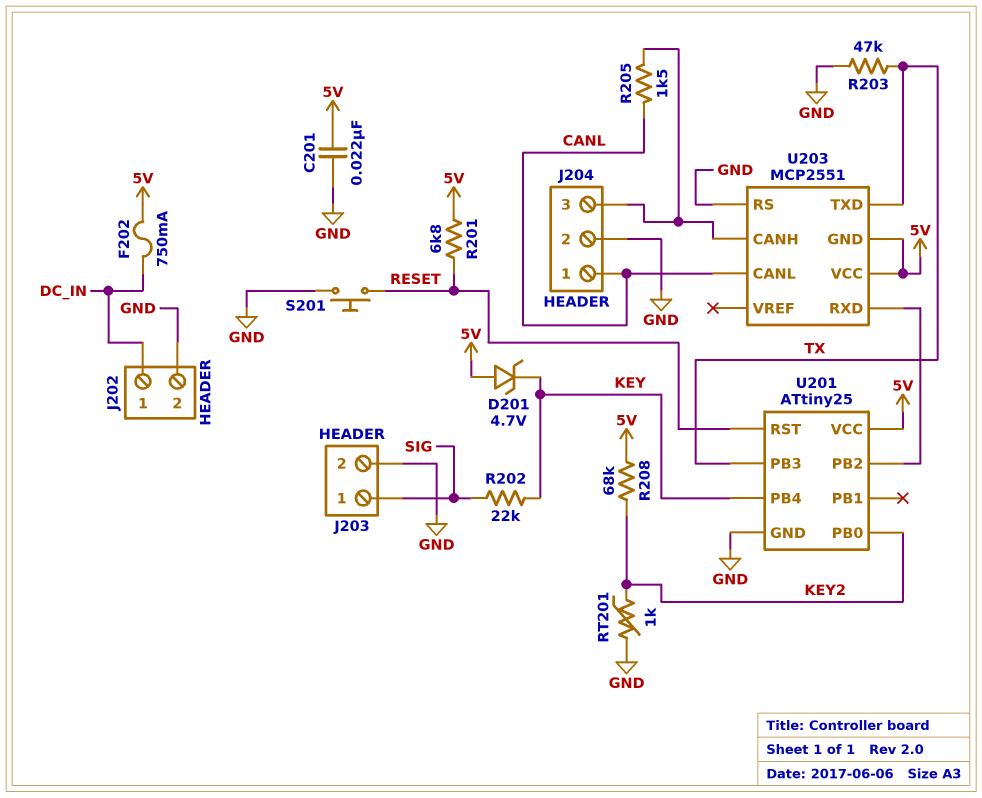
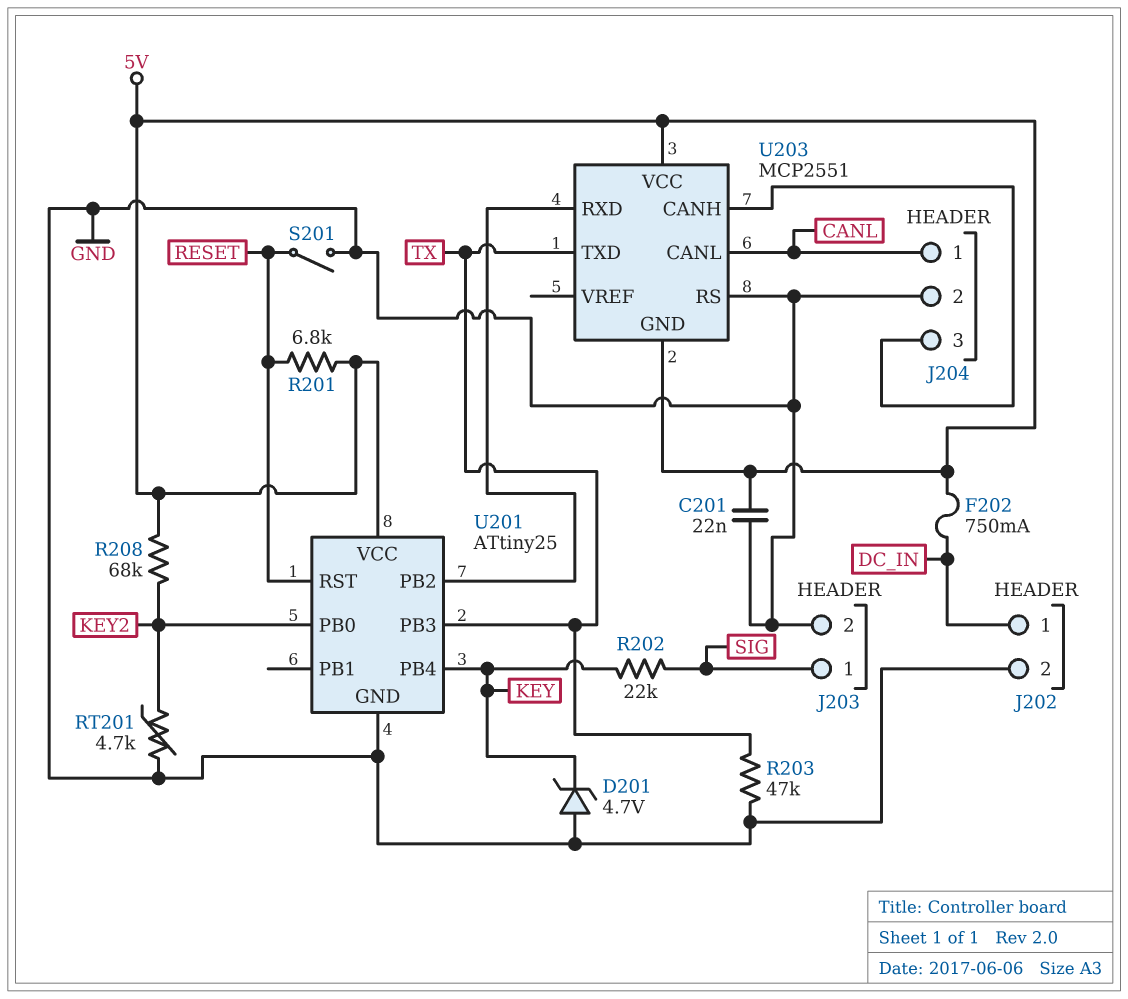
D201: zener 4.7V (A 5V, K KEY) -> zener 4.7V (A GND, K KEY)
R205: 1.5k (CANL, J204/3) -> none
RT201: 1k (GND, KEY2) -> 4.7k (GND, KEY2)
S201: button (GND, RESET) -> switch (GND, RESET)

